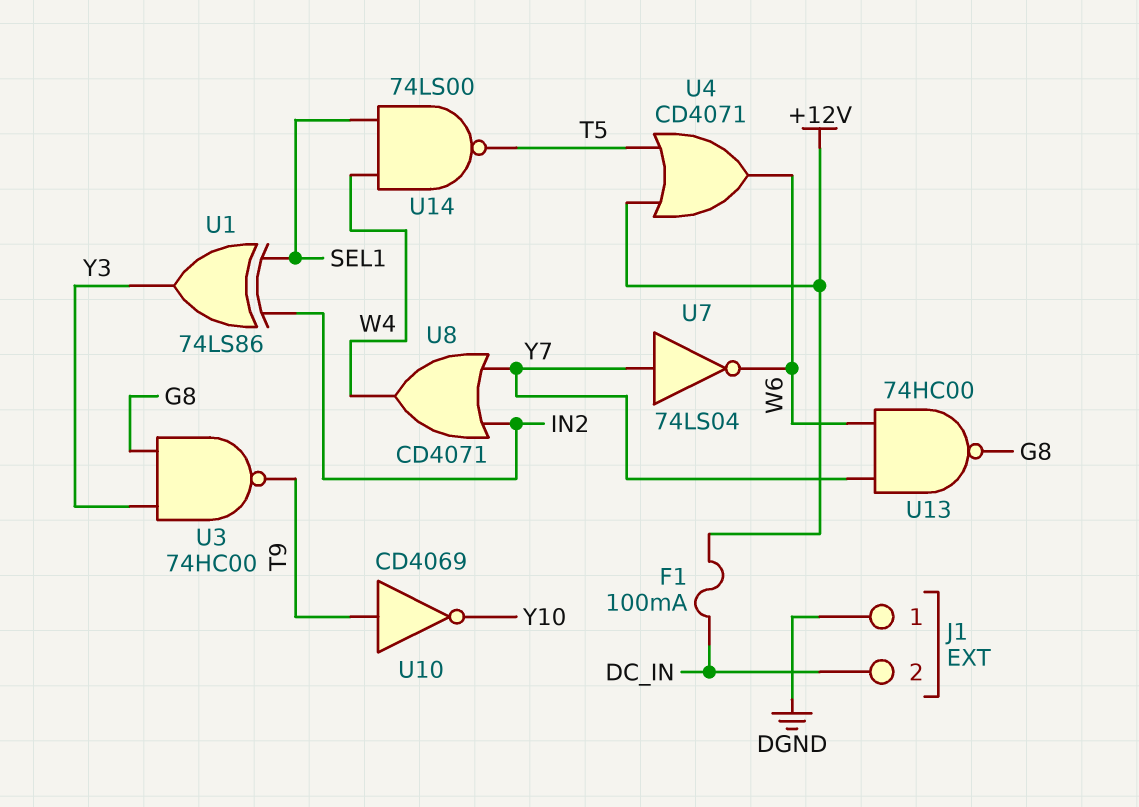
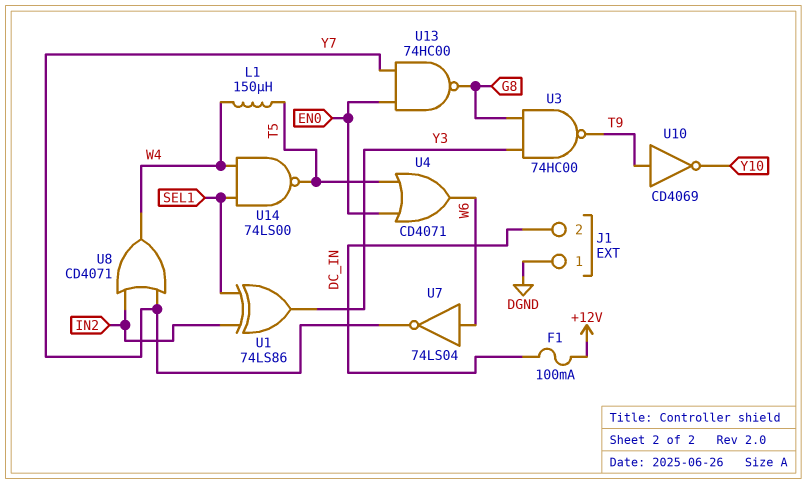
L1: none -> 150uH (T5, W4)
U4: OR CD4071 (in +12V, in T5, out W6) -> OR CD4071 (in EN0, in T5, out W6)
U7: NOT 74LS04 (in Y7, out W6) -> NOT 74LS04 (in W6, out Y7)
U13: NAND 74HC00 (in W6, in Y7, out G8) -> NAND 74HC00 (in EN0, in Y7, out G8)

